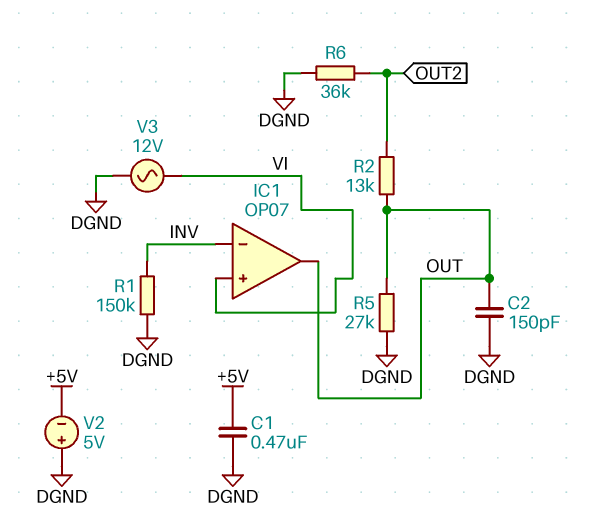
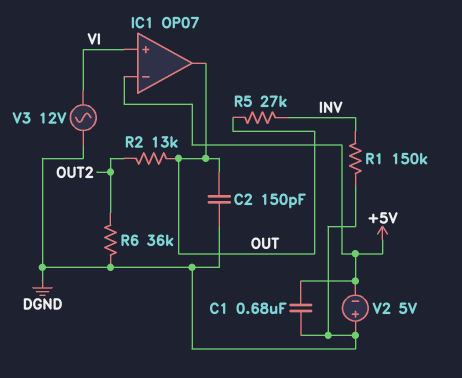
C1: 470nF (+5V, DGND) -> 680nF (+5V, DGND)
IC1 pin in-: INV -> +5V
R5: 27k (DGND, OUT) -> 27k (INV, OUT)

